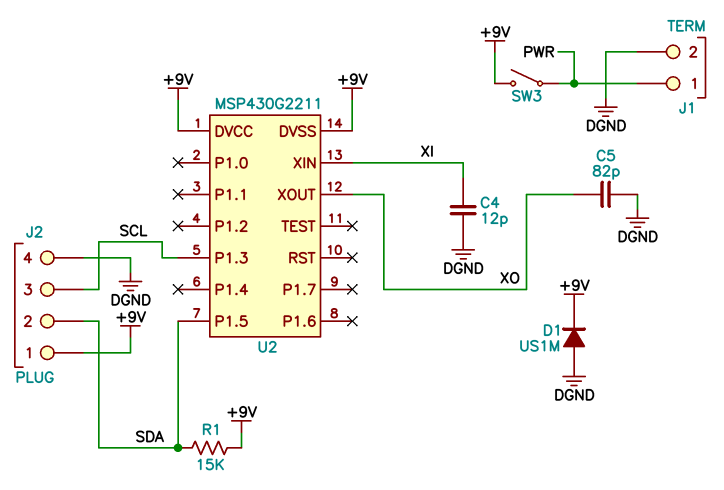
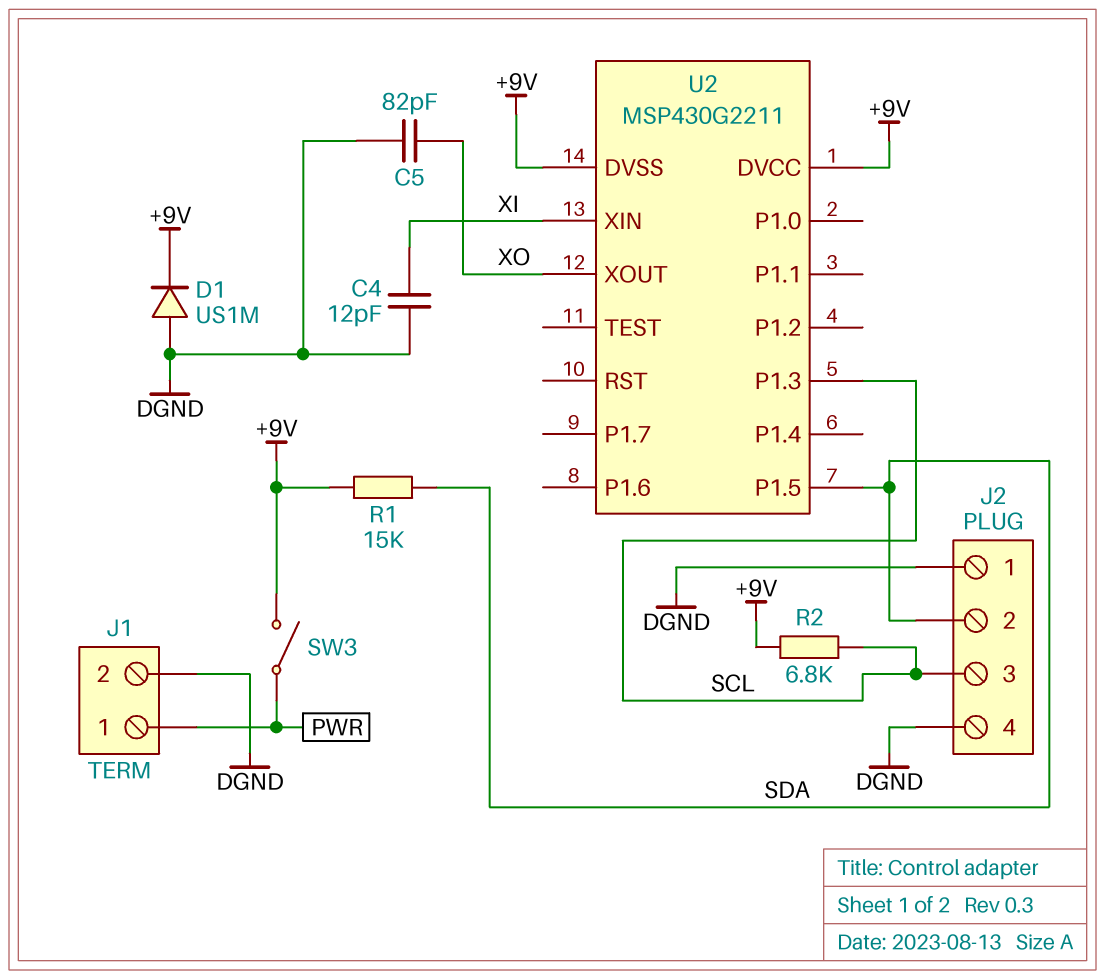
J2 pin 1: +9V -> DGND
R2: none -> 6.8k (+9V, SCL)

